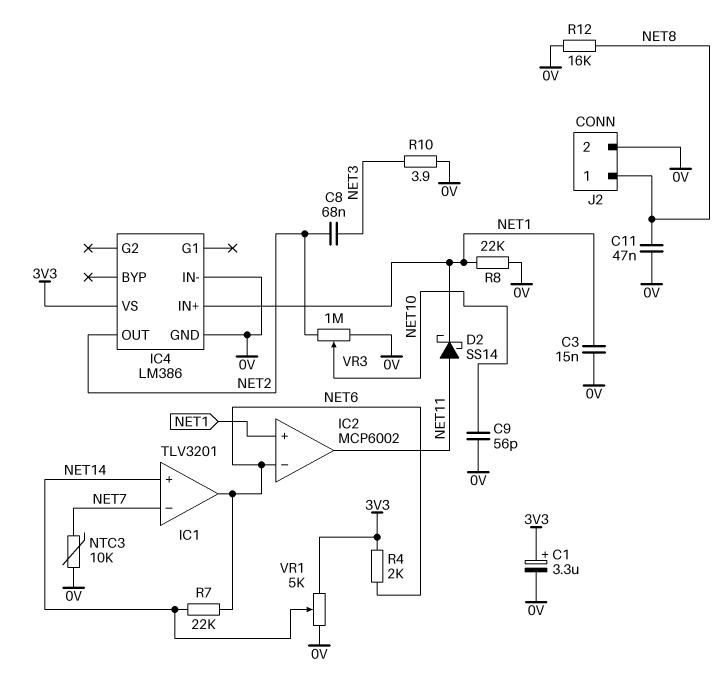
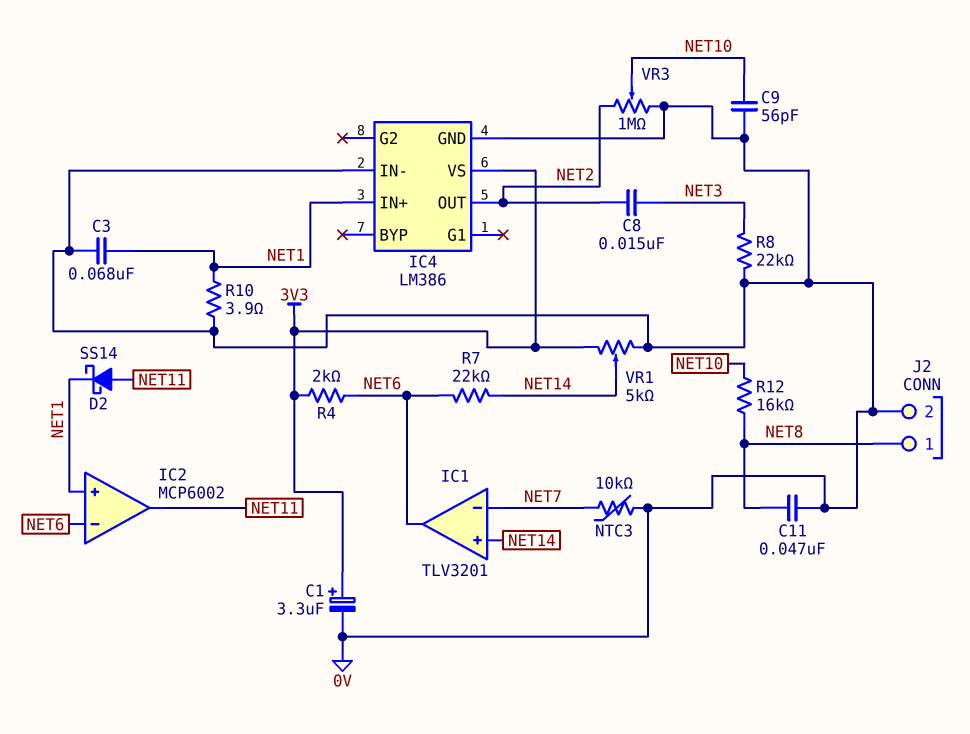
C3: 15nF (0V, NET1) -> 68nF (0V, NET1)
C8: 68nF (NET2, NET3) -> 15nF (NET2, NET3)
R8: 22k (0V, NET1) -> 22k (0V, NET3)
R10: 3.9 (0V, NET3) -> 3.9 (0V, NET1)
R12: 16k (0V, NET8) -> 16k (NET8, NET10)

